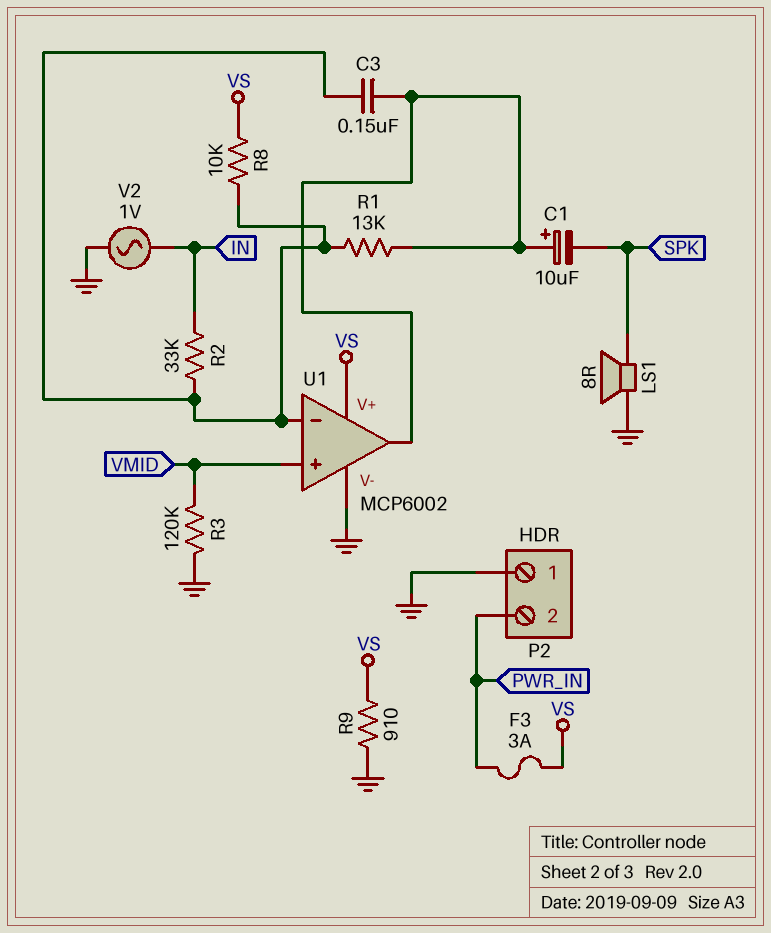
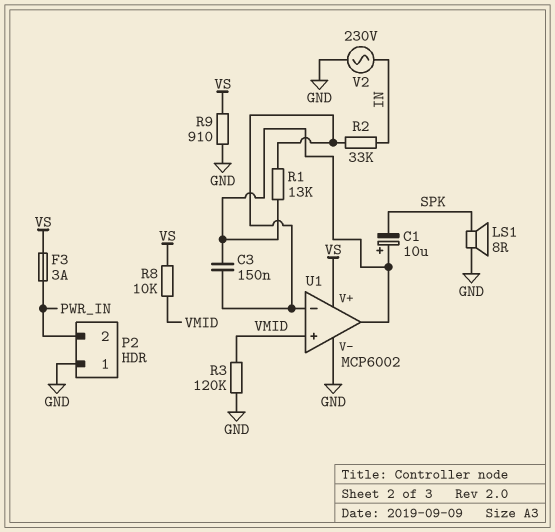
R8: 10k (U1/in-, VS) -> 10k (VMID, VS)
V2: AC 1V (GND, IN) -> AC 230V (GND, IN)

